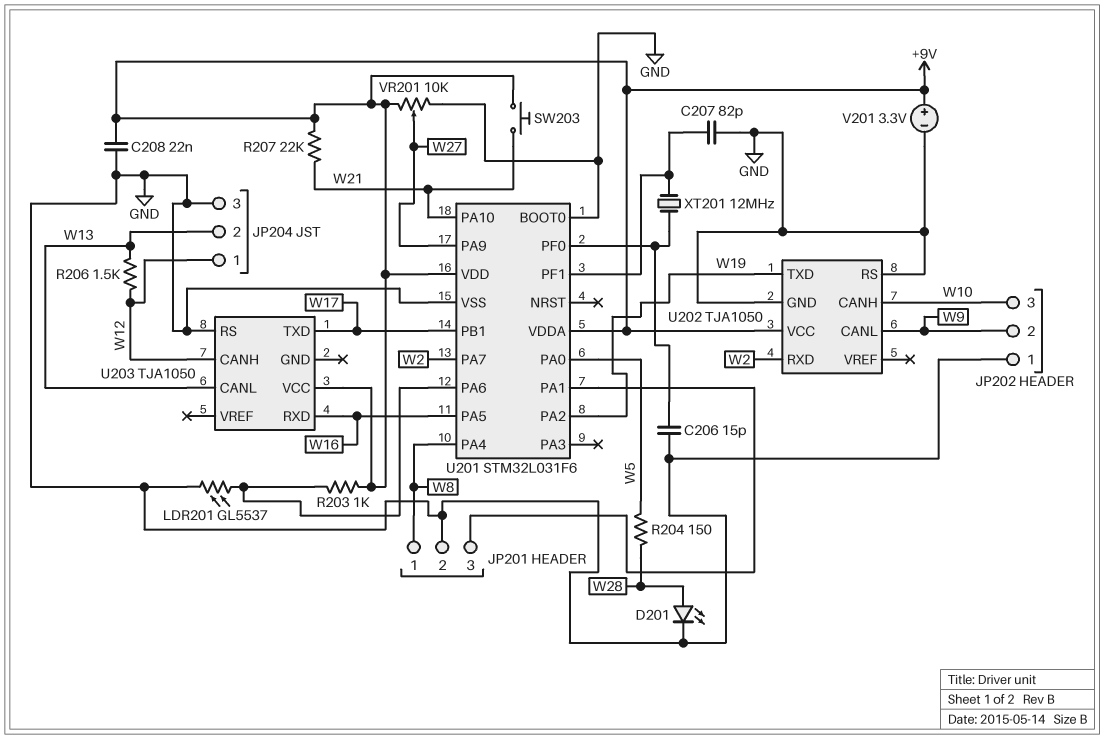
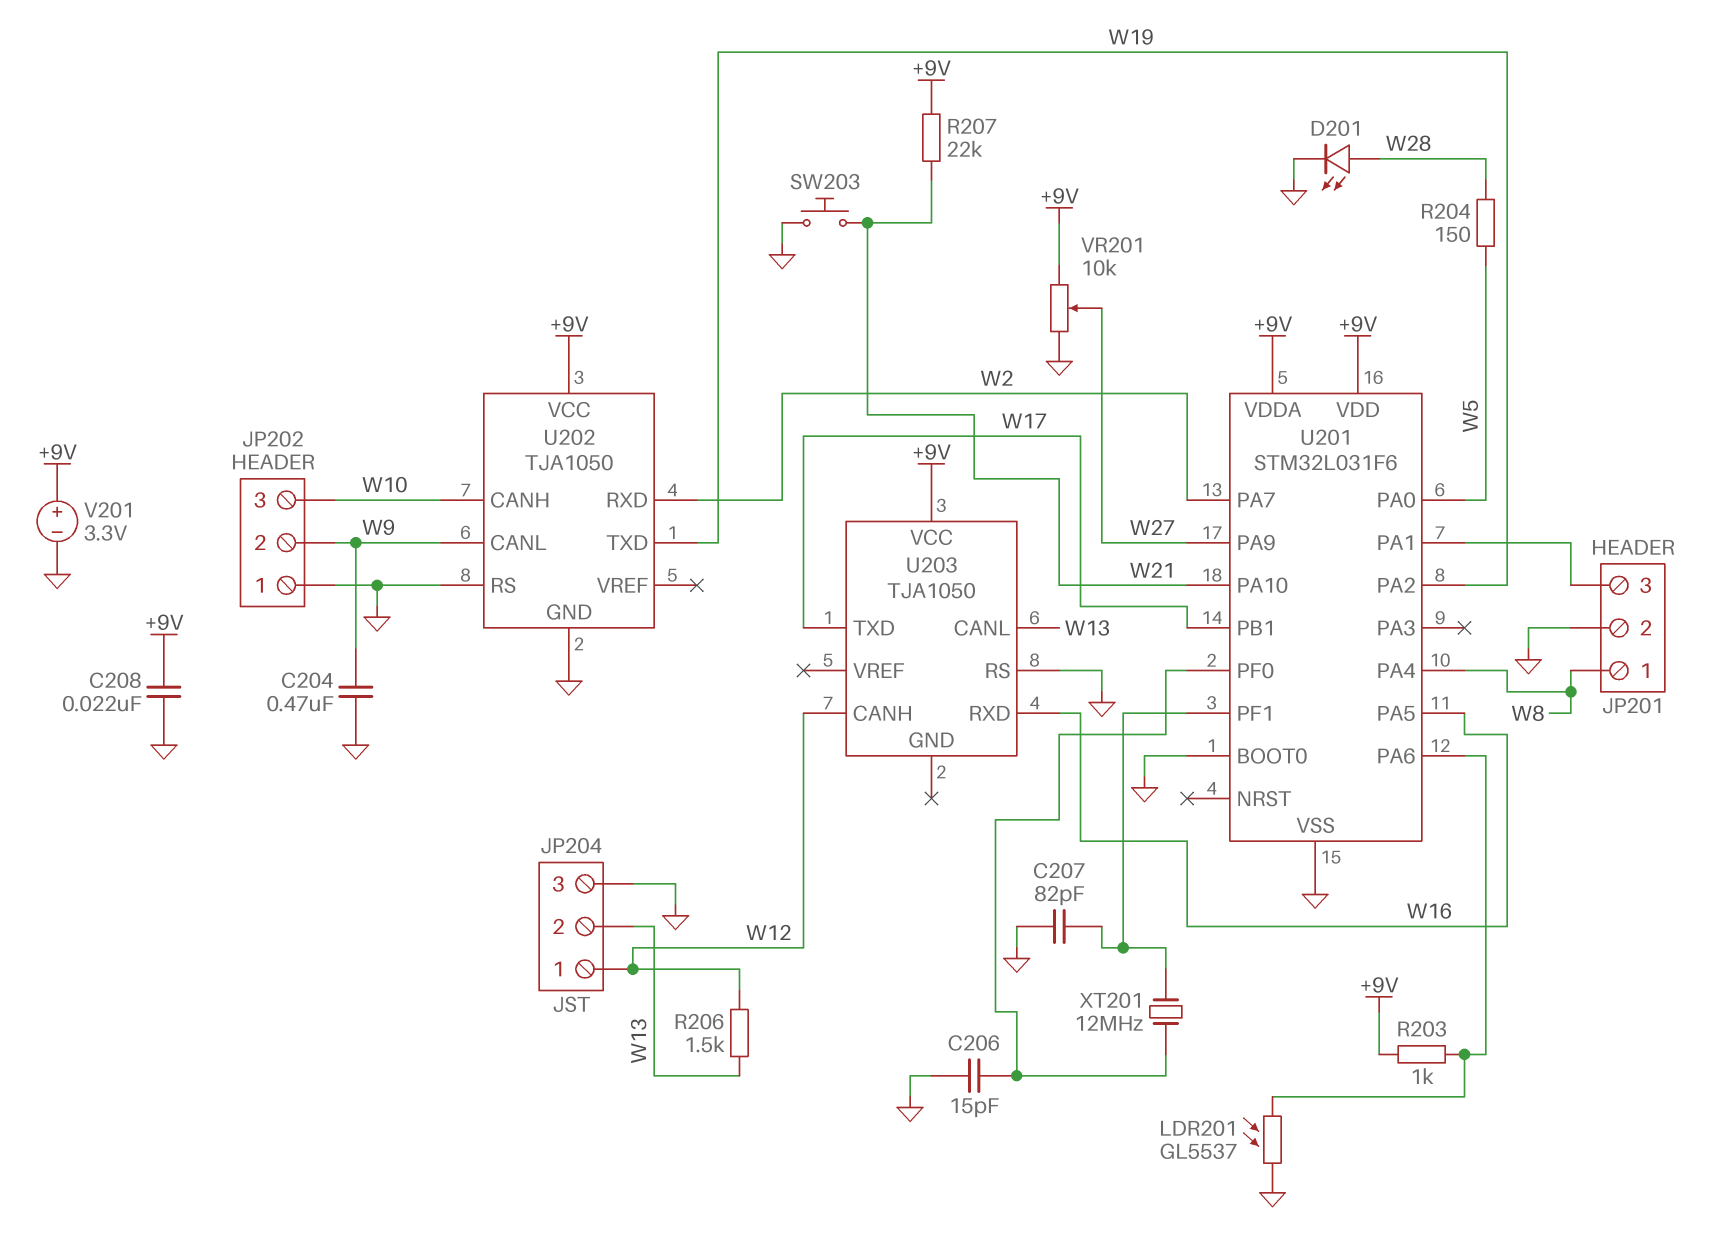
C204: none -> 470nF (GND, W9)
SW203: button (+9V, W21) -> button (GND, W21)

